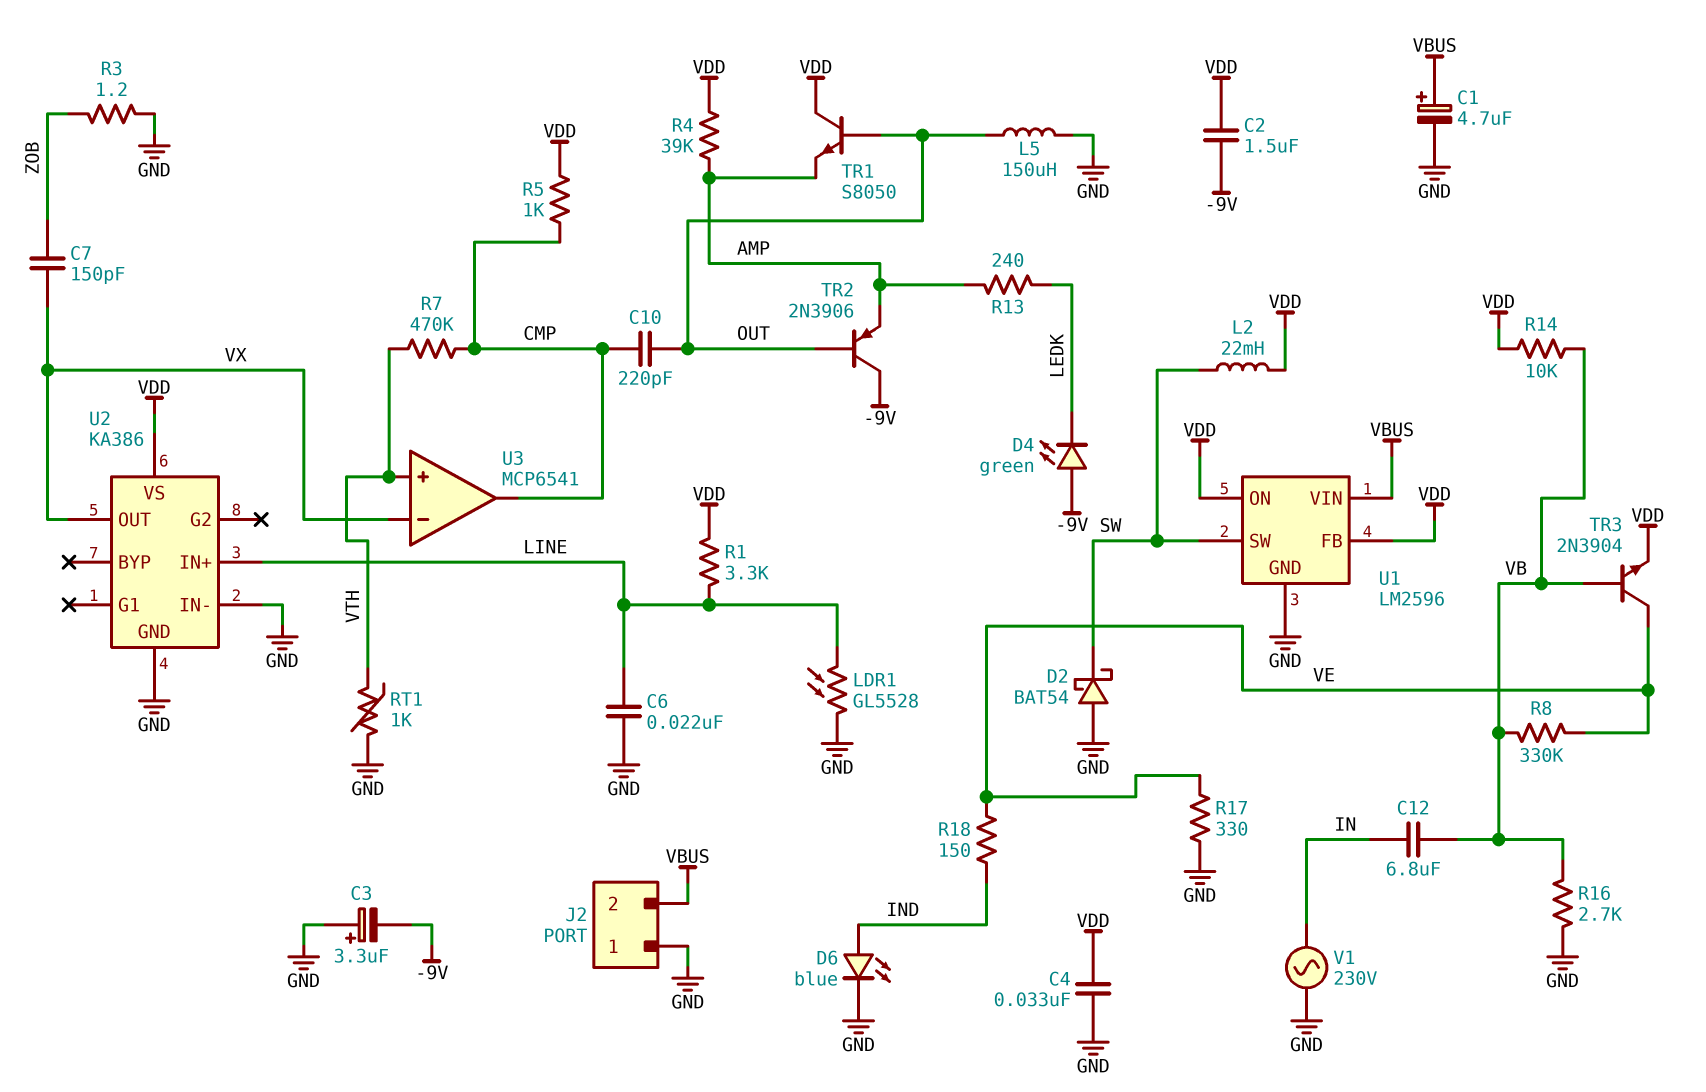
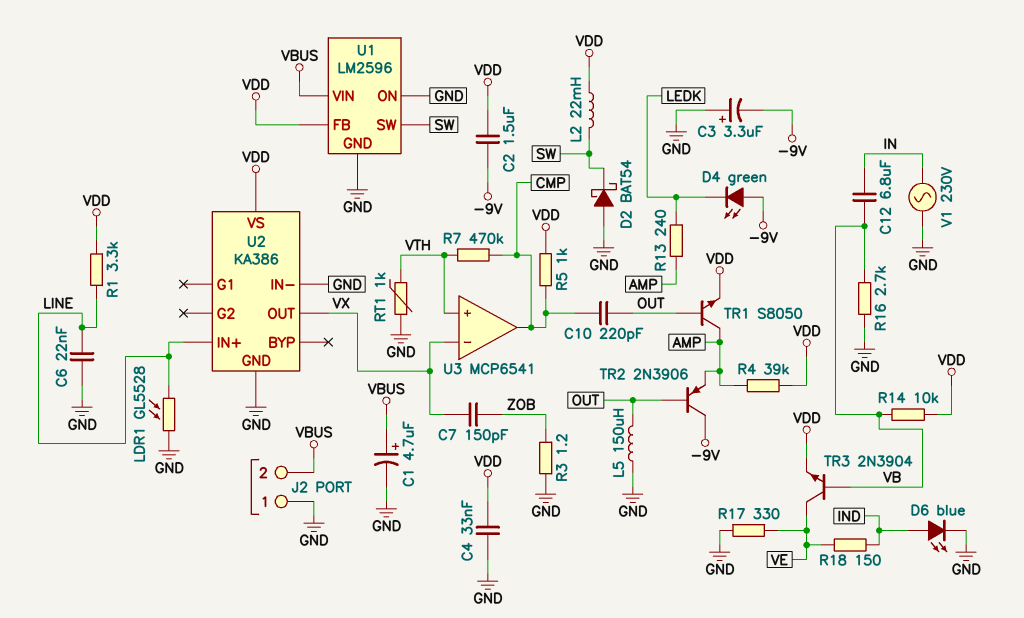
R8: 330k (VB, VE) -> none
TR1: NPN S8050 (B OUT, C VDD, E AMP) -> NPN S8050 (B OUT, C AMP, E VDD)
U1 pin ON: VDD -> GND

